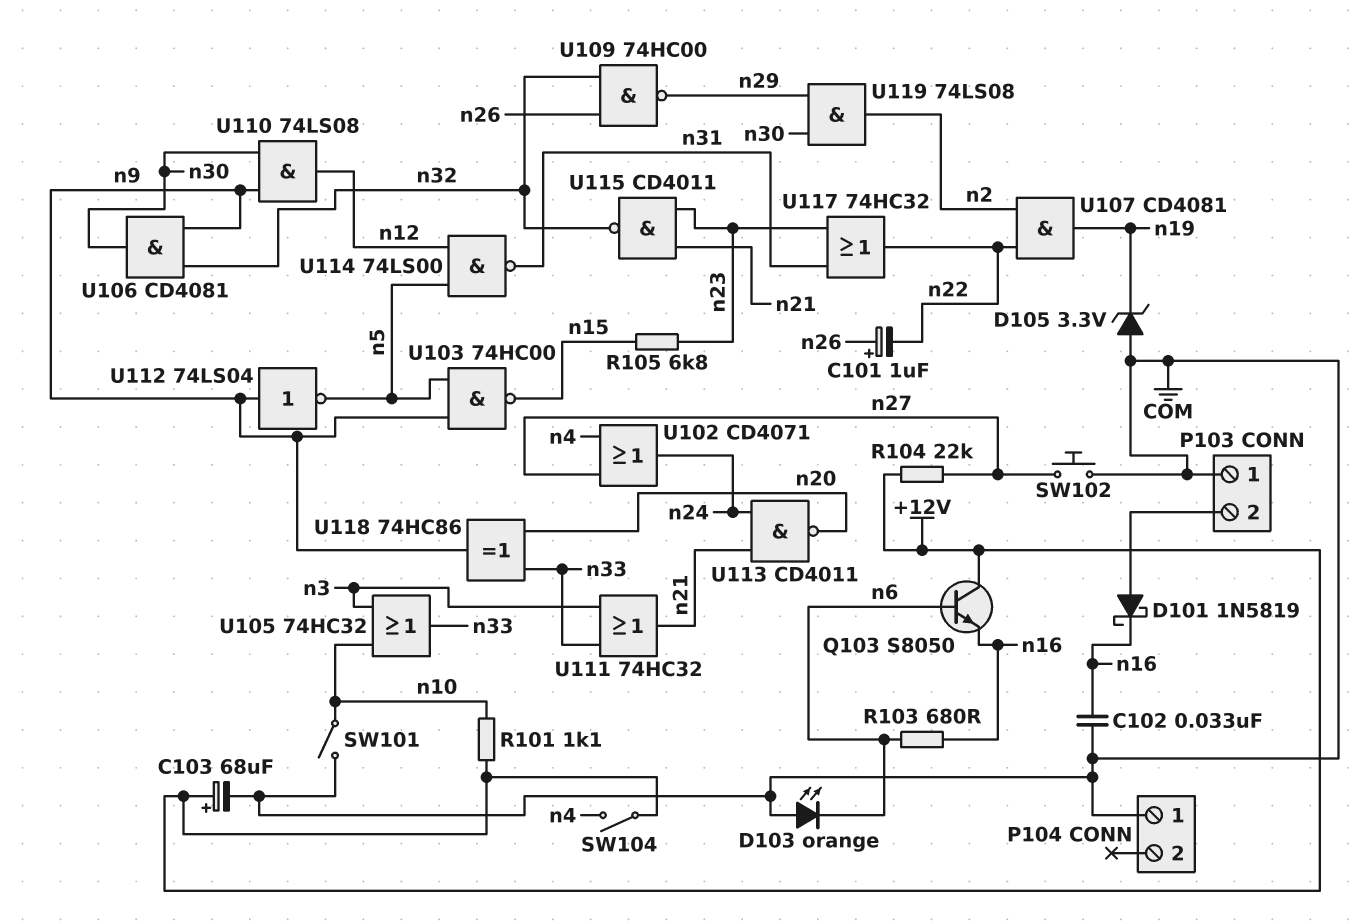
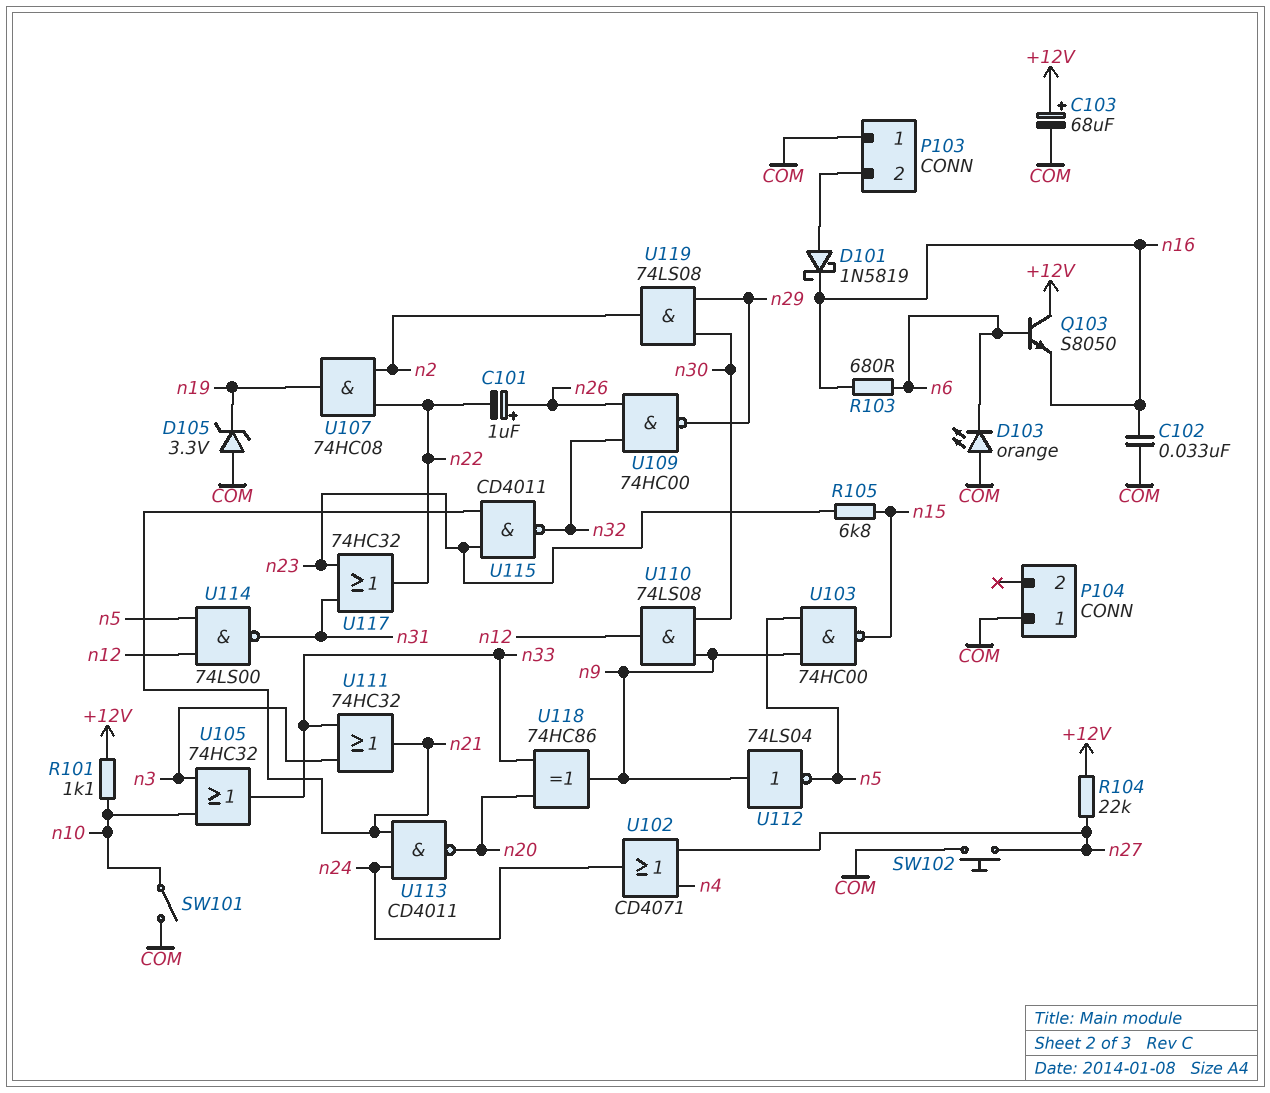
SW104: switch (+12V, n4) -> none
U106: AND CD4081 (in n9, in n32, out n30) -> none
U107: AND CD4081 (in n2, in n22, out n19) -> AND 74HC08 (in n2, in n22, out n19)

